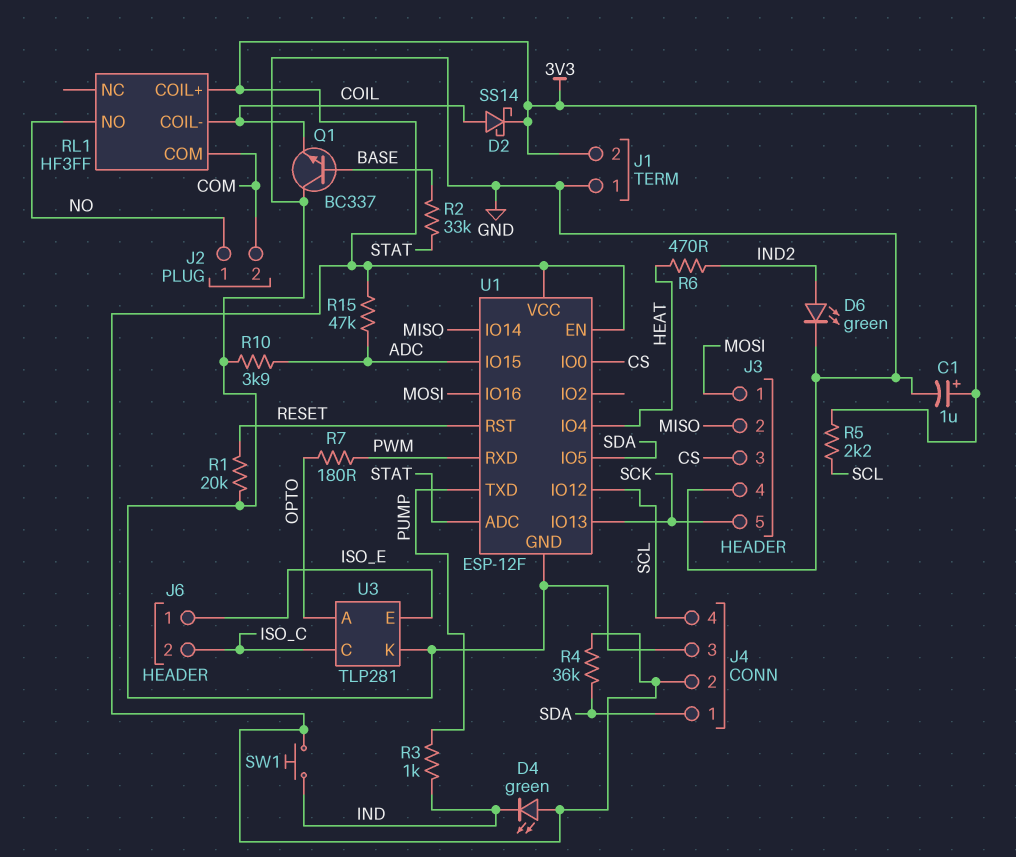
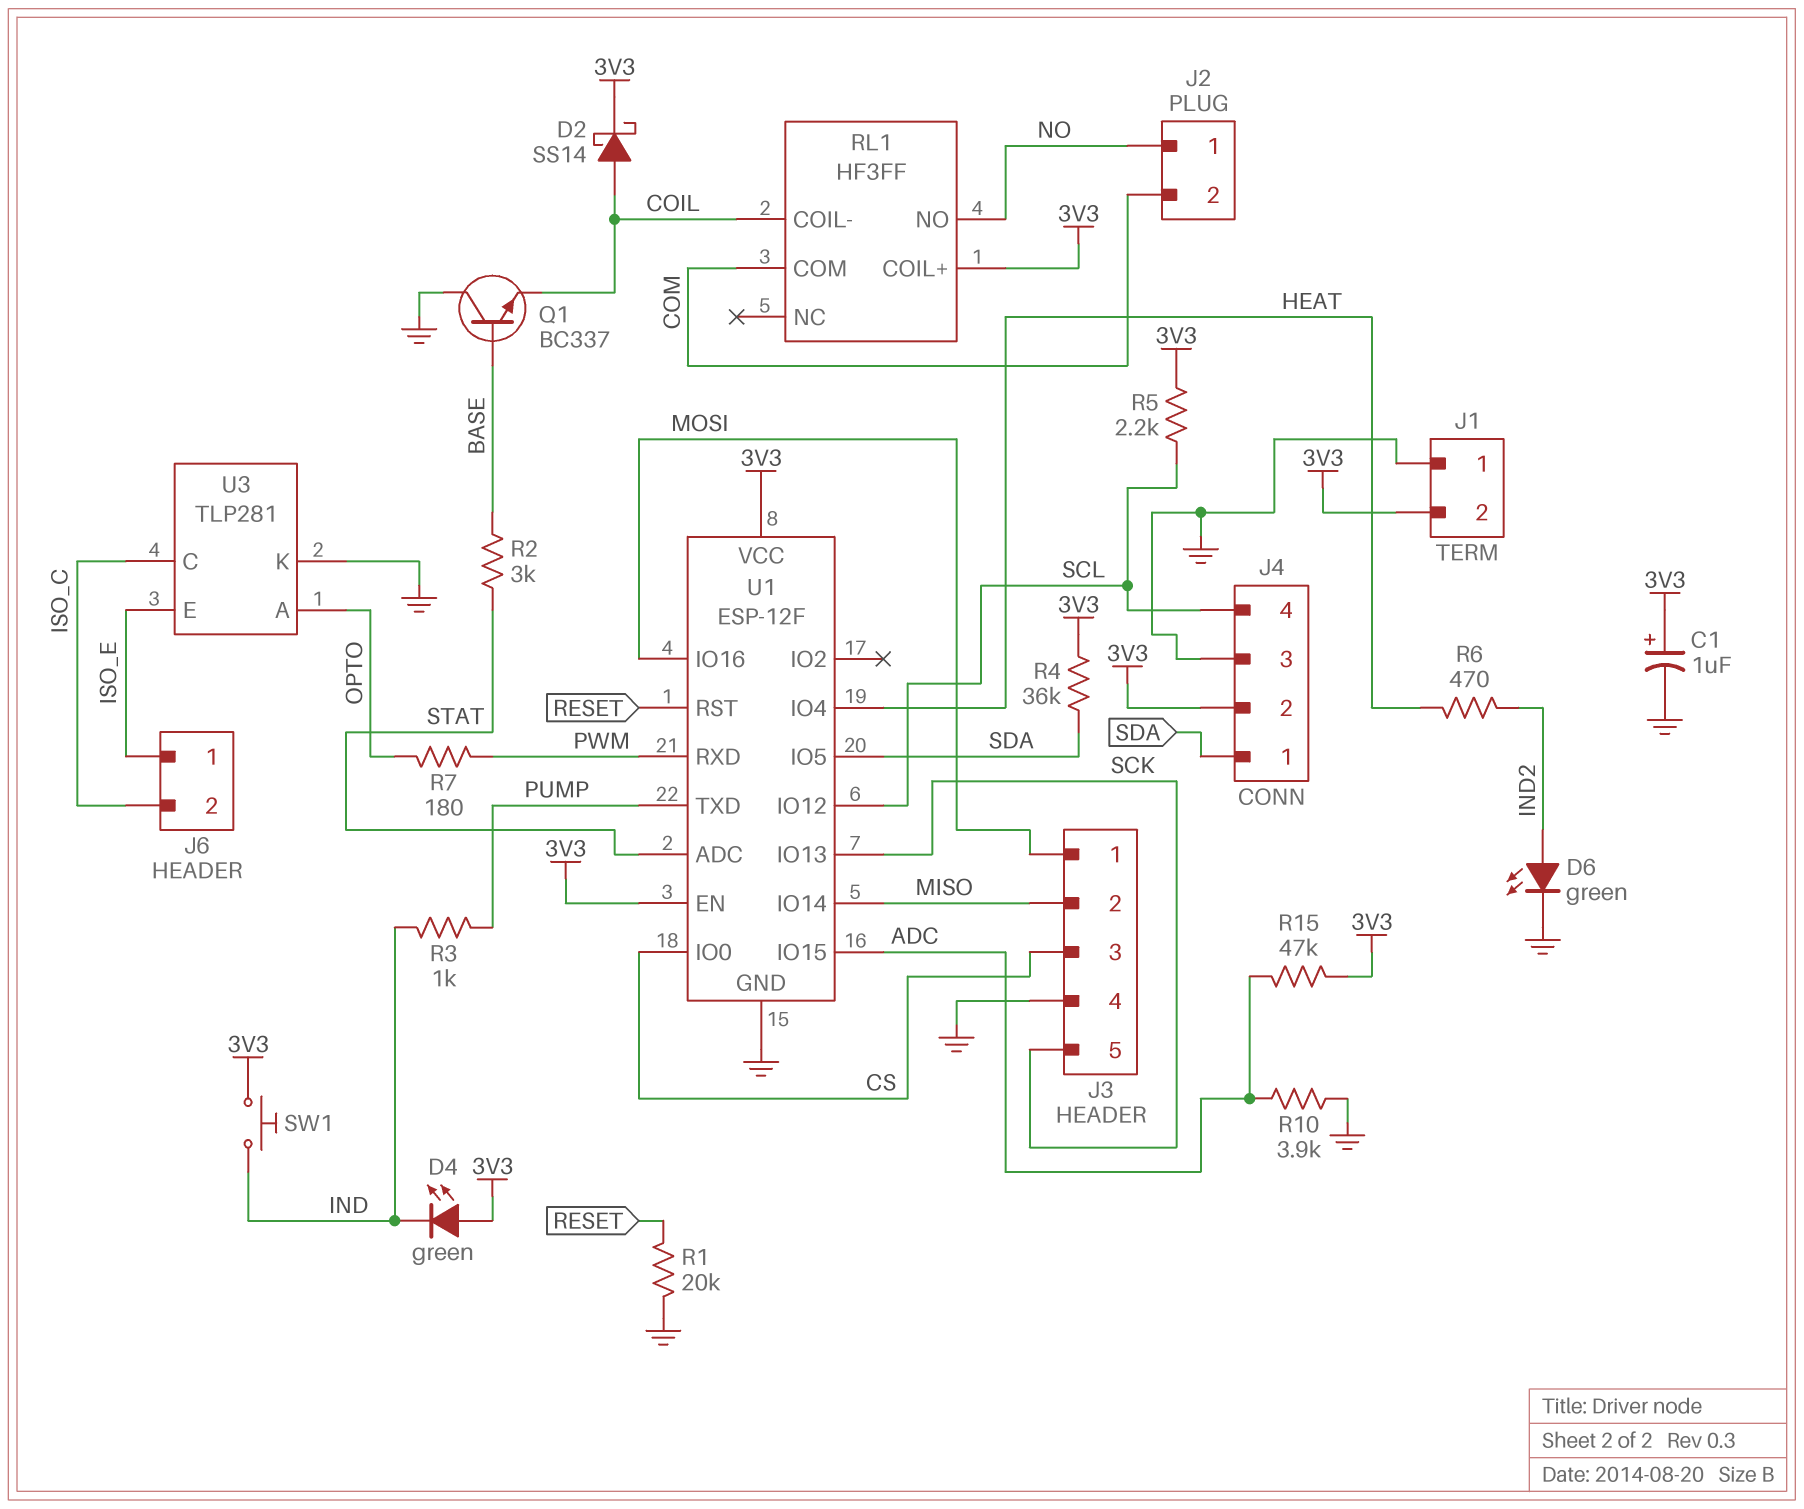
R2: 33k (BASE, STAT) -> 3k (BASE, STAT)

